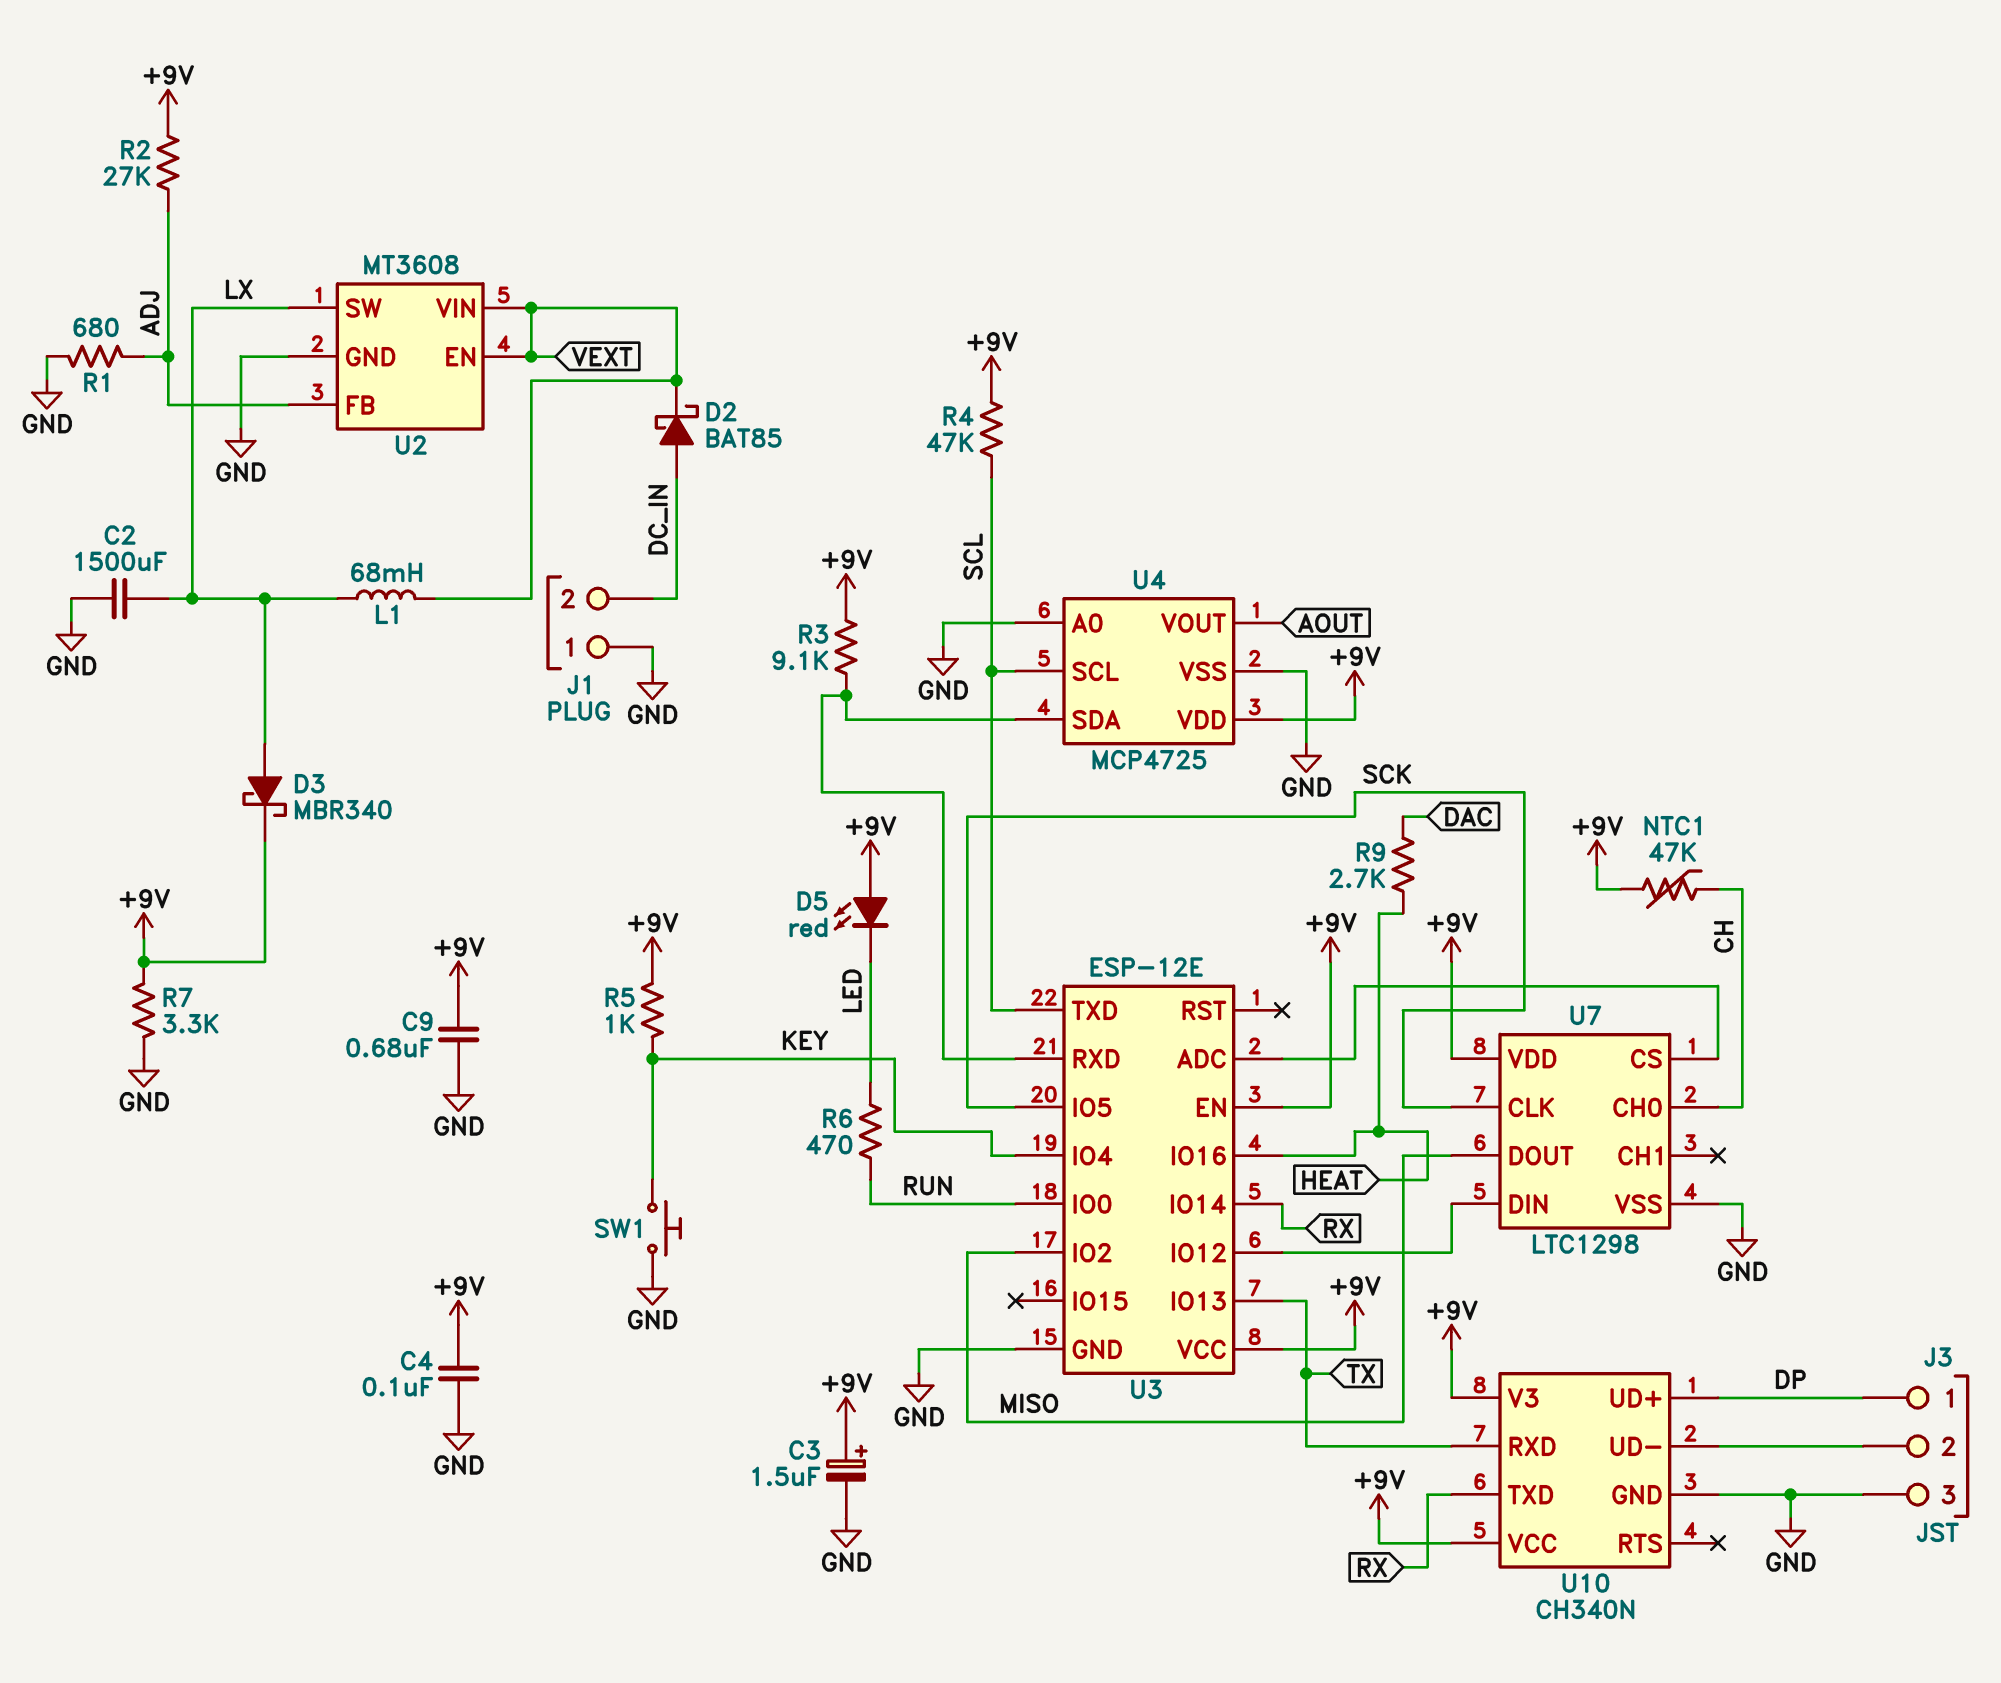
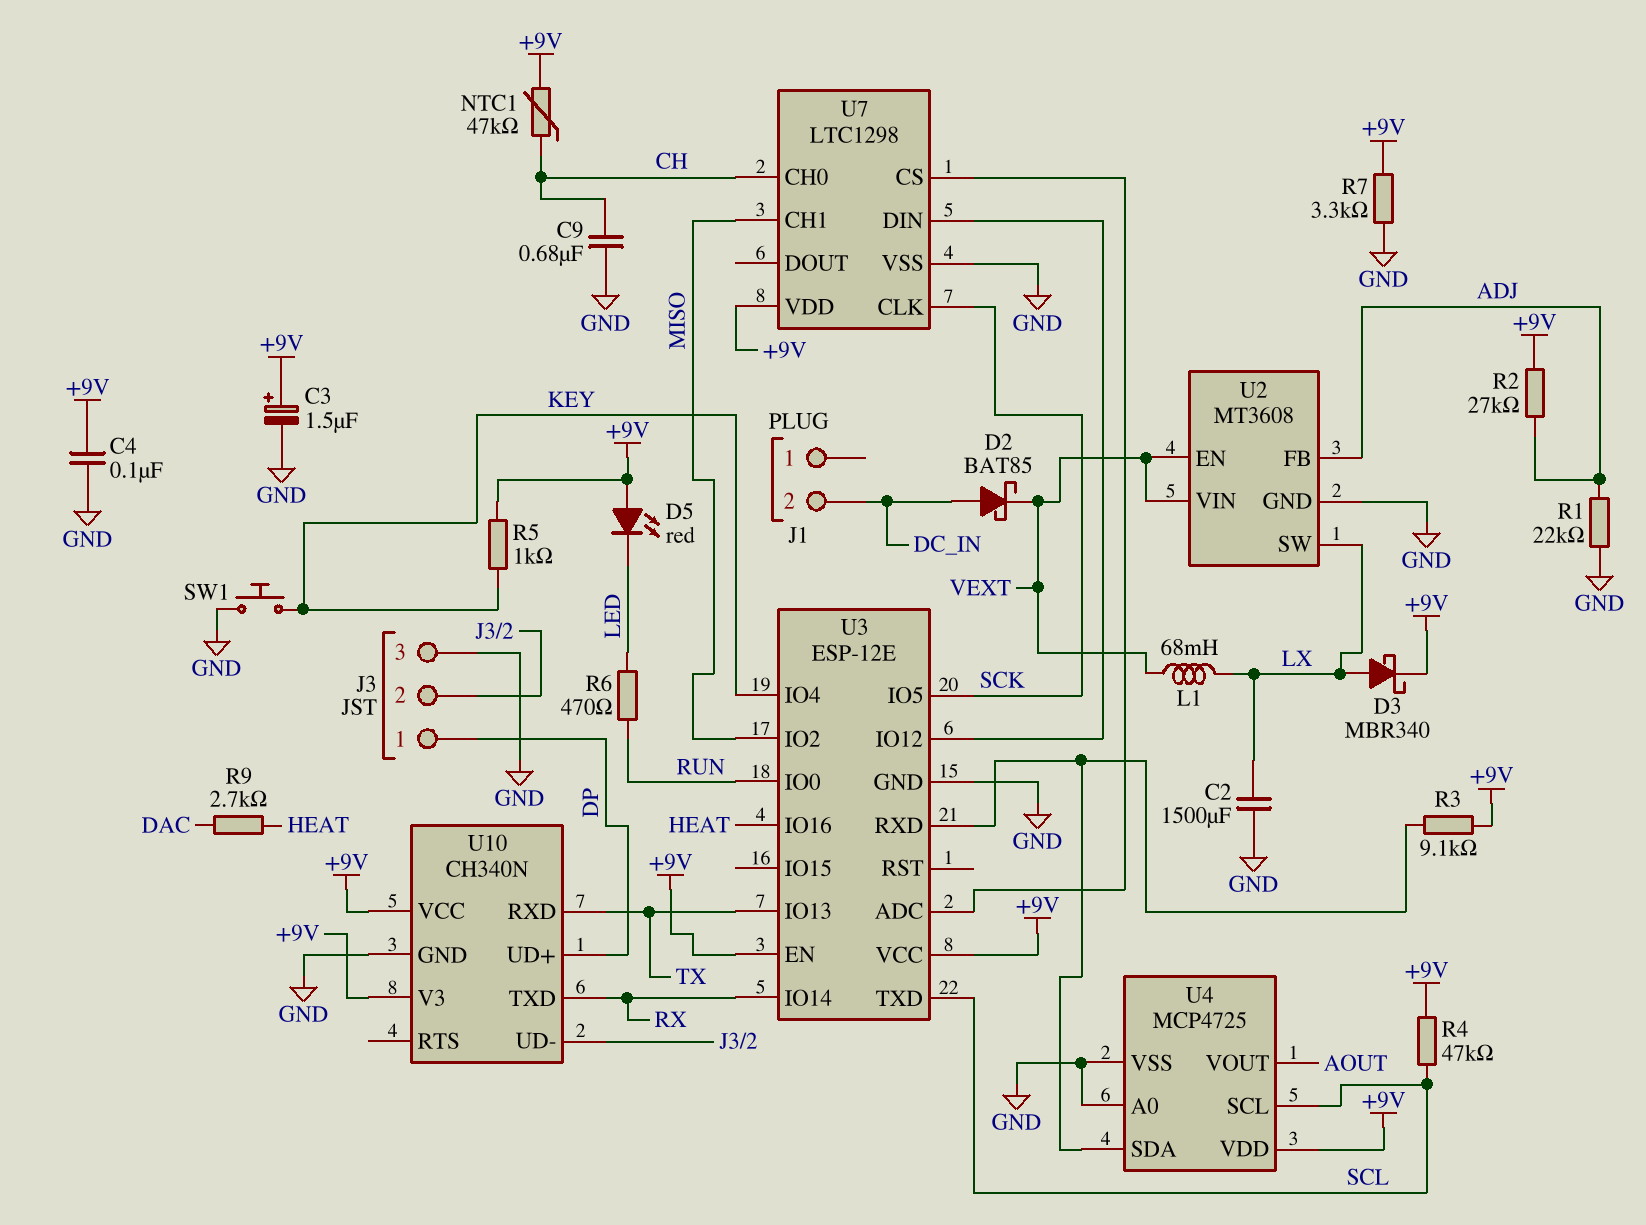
C9: 680nF (+9V, GND) -> 680nF (CH, GND)
J1 pin 1: GND -> none
R1: 680 (ADJ, GND) -> 22k (ADJ, GND)
U7 pin CH1: none -> MISO
U7 pin DOUT: MISO -> none

